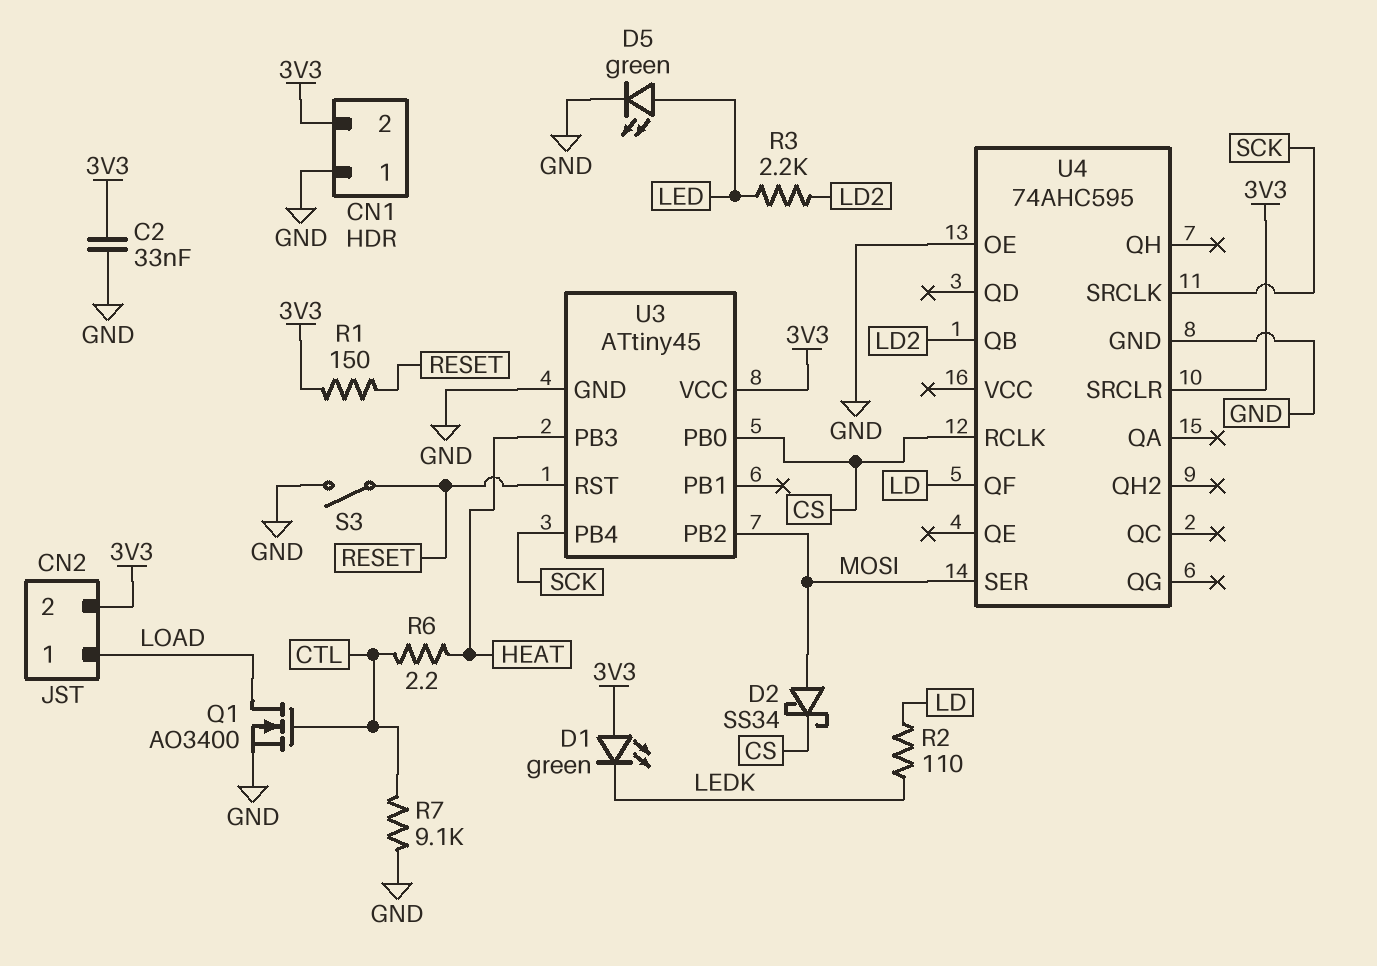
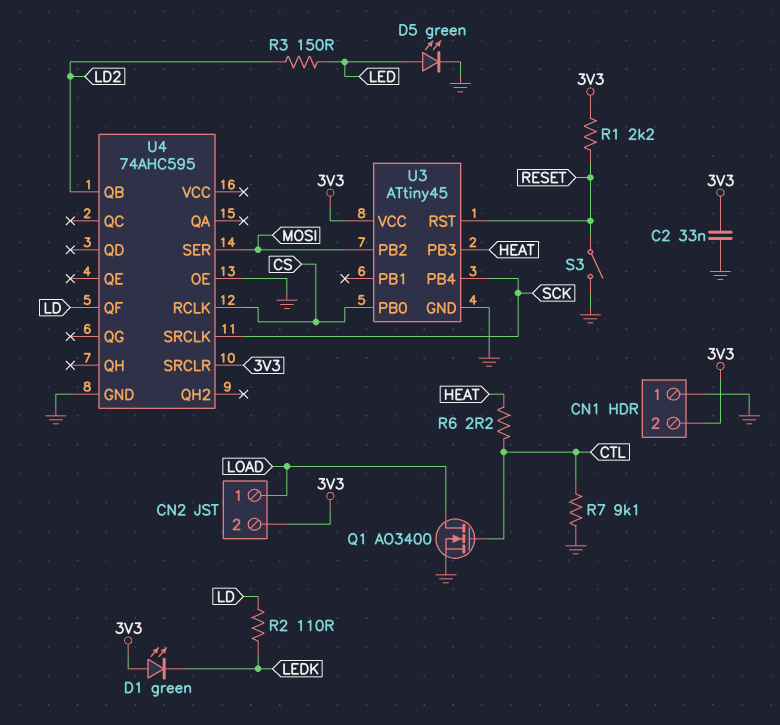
D2: schottky SS34 (A MOSI, K CS) -> none
R1: 150 (3V3, RESET) -> 2.2k (3V3, RESET)
R3: 2.2k (LD2, LED) -> 150 (LD2, LED)

